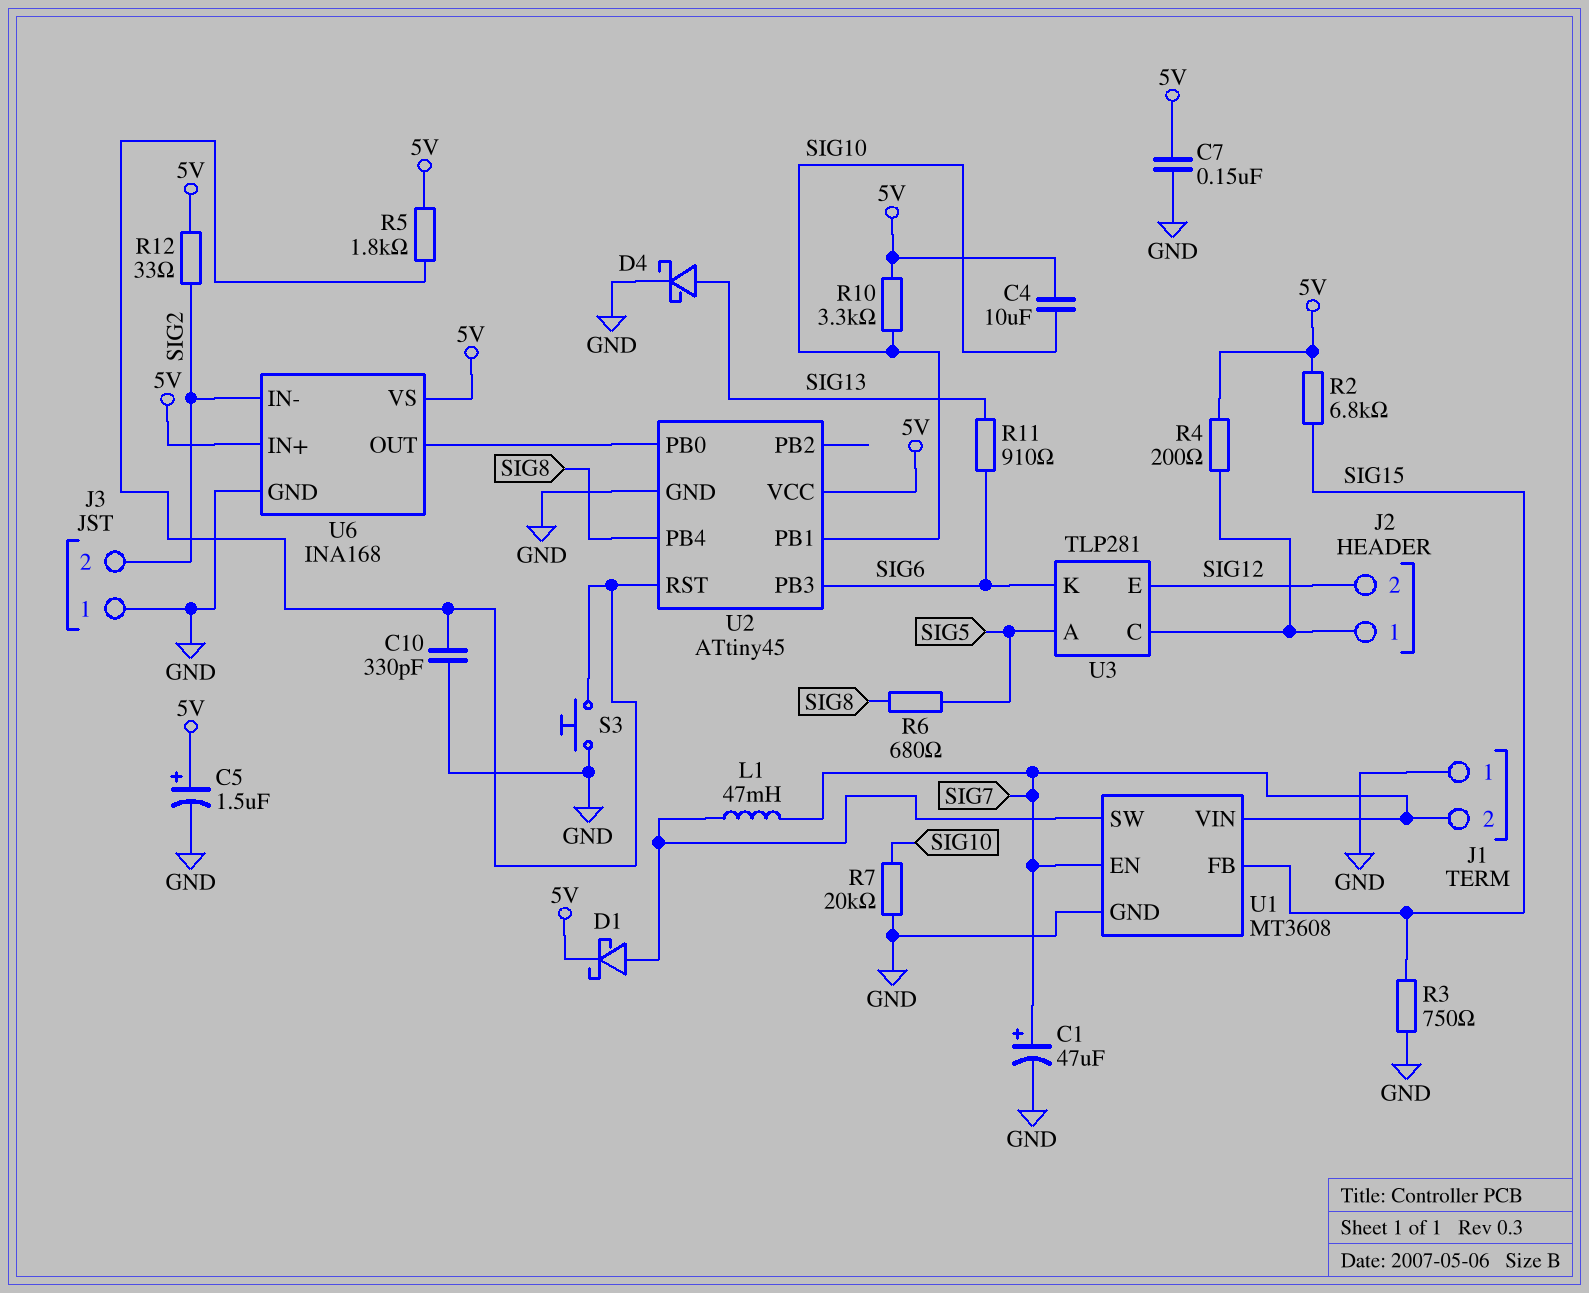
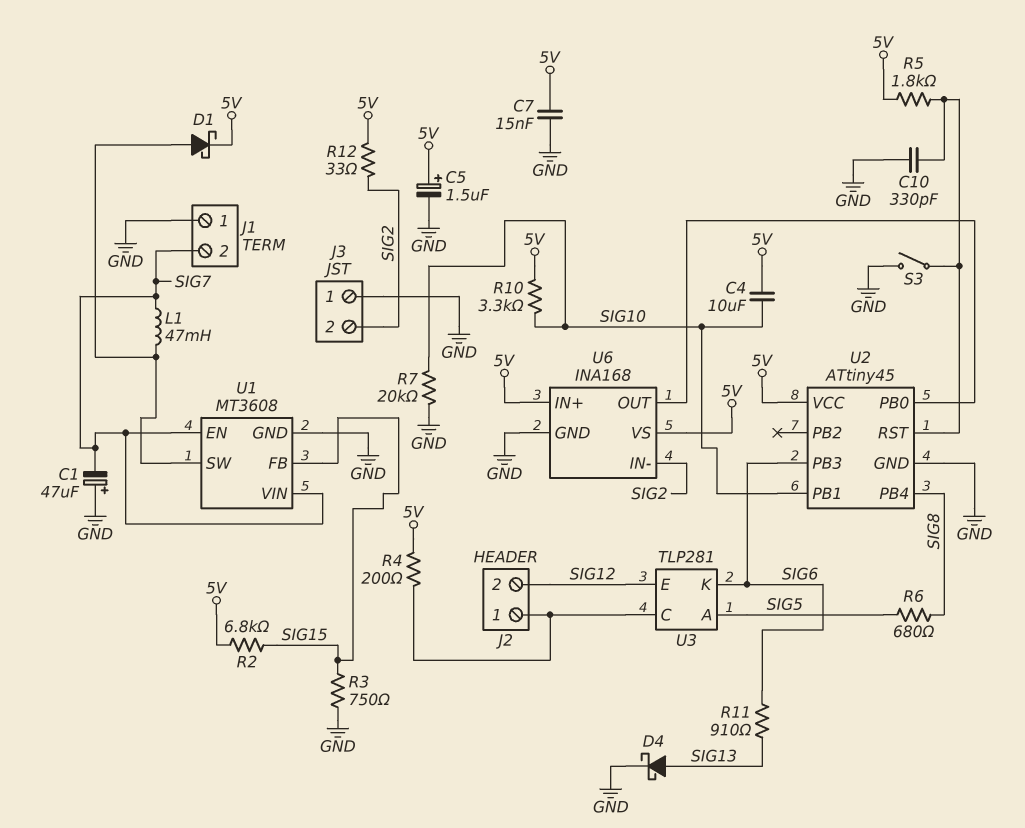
C1: 47uF (plus SIG7, minus GND) -> 47uF (plus GND, minus SIG7)
C7: 150nF (5V, GND) -> 15nF (5V, GND)
S3: button (GND, U2/RST) -> switch (GND, U2/RST)

